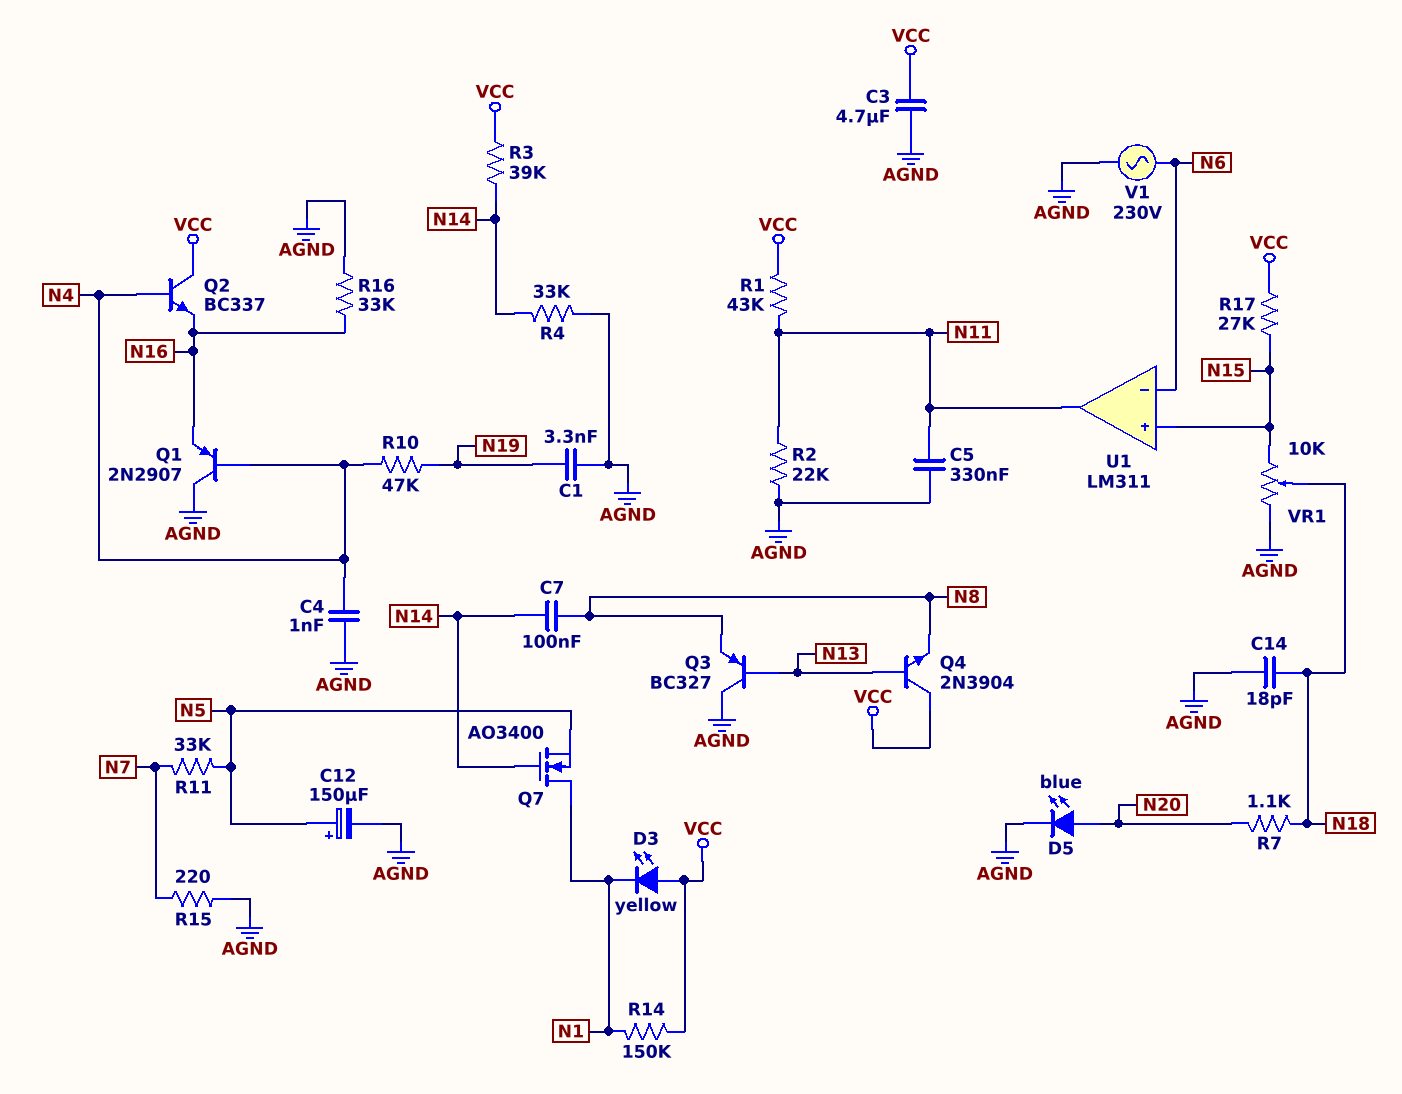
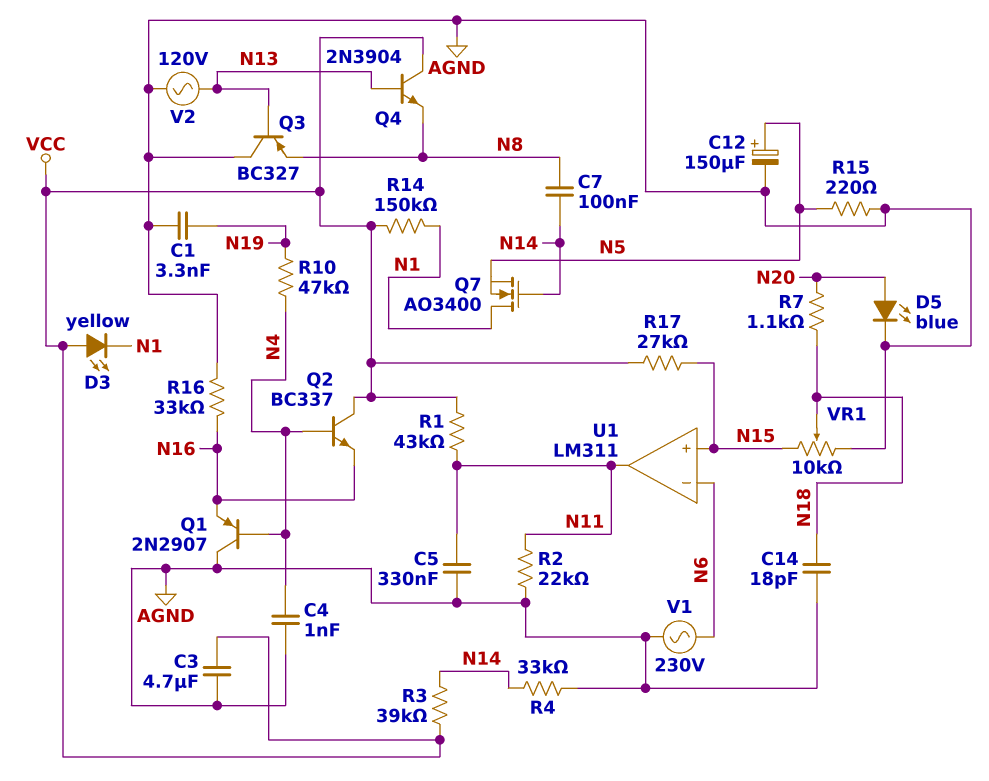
R11: 33k (N5, N7) -> none
R15: 220 (AGND, N7) -> 220 (AGND, N5)
V2: none -> AC 120V (AGND, N13)

